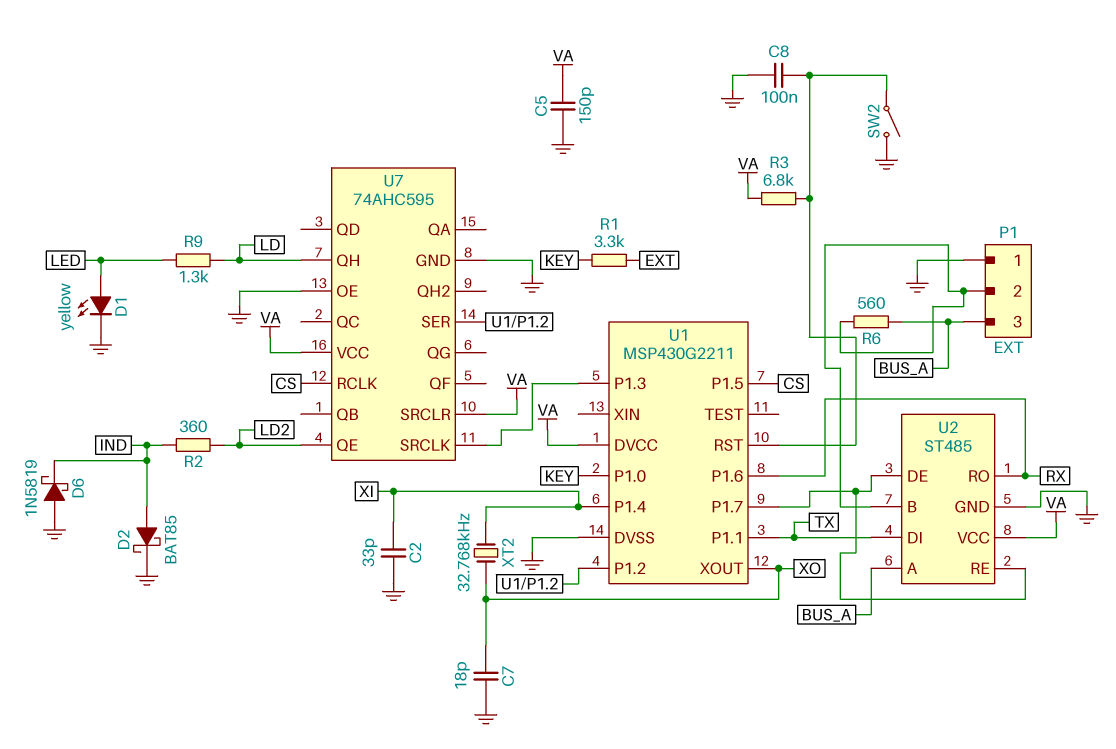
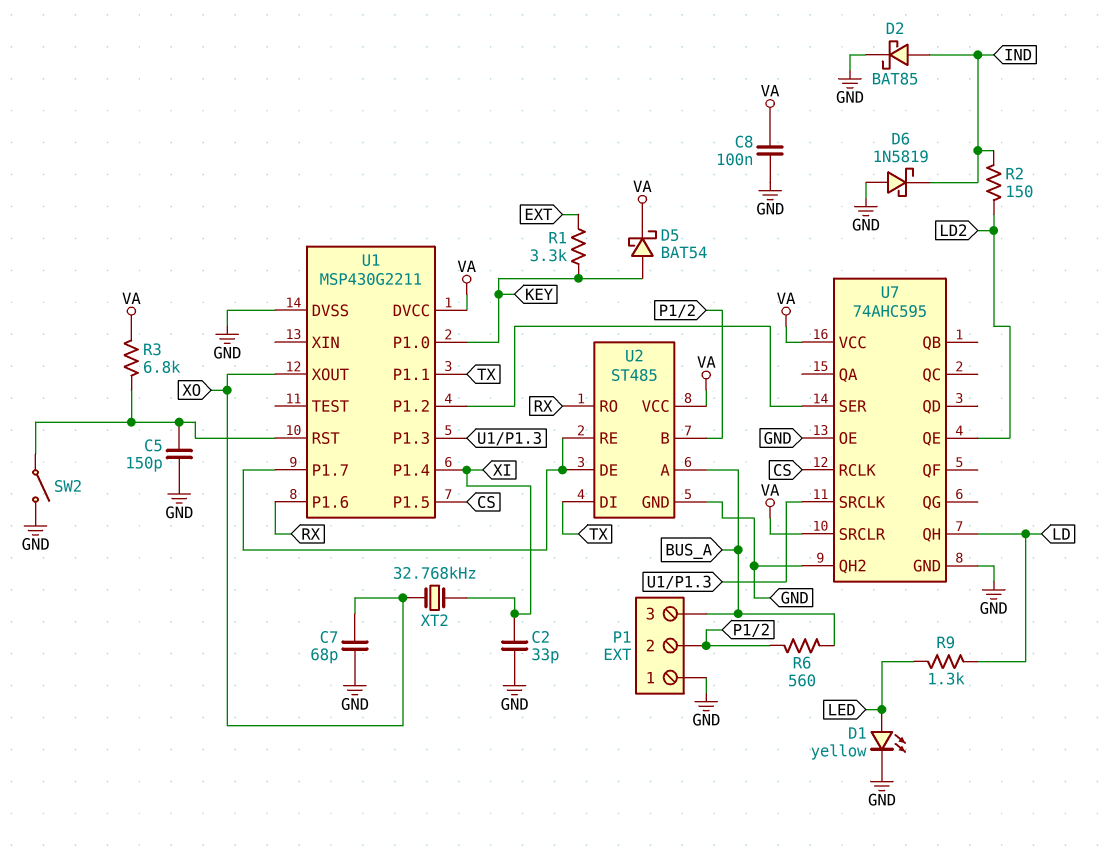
C5: 150pF (GND, VA) -> 150pF (GND, U1/RST)
C7: 18pF (GND, XO) -> 68pF (GND, XO)
C8: 100nF (GND, U1/RST) -> 100nF (GND, VA)
D5: none -> schottky BAT54 (A KEY, K VA)
R2: 360 (IND, LD2) -> 150 (IND, LD2)
U7 pin QH2: none -> GND

